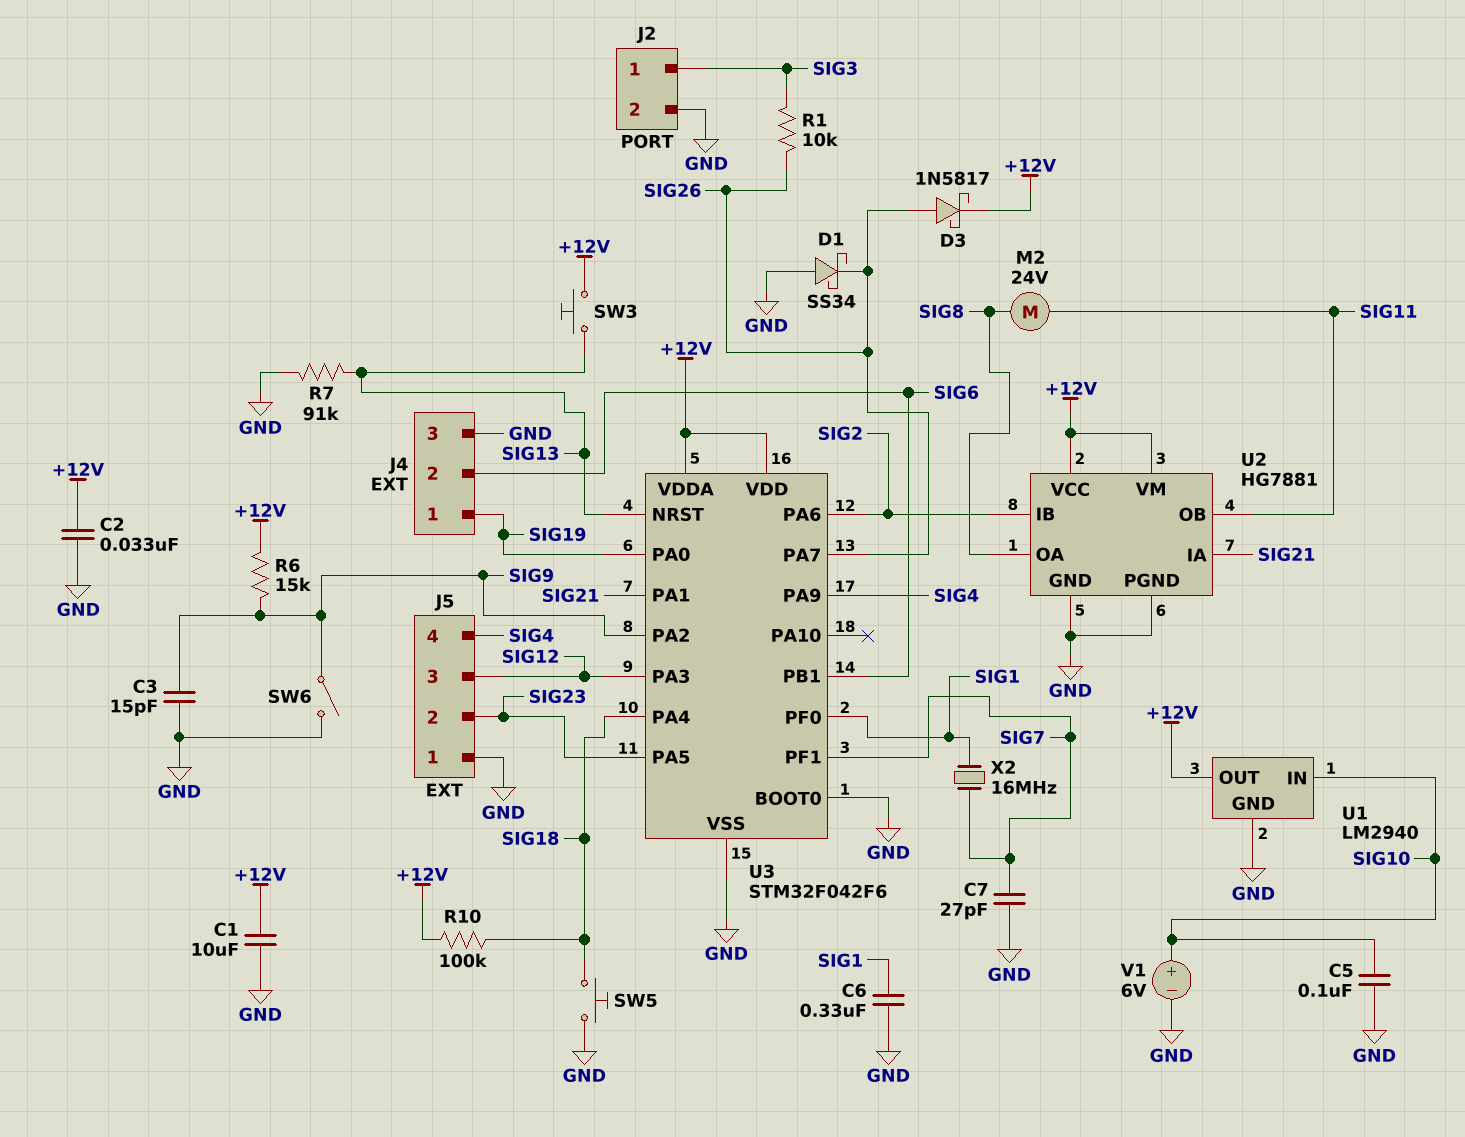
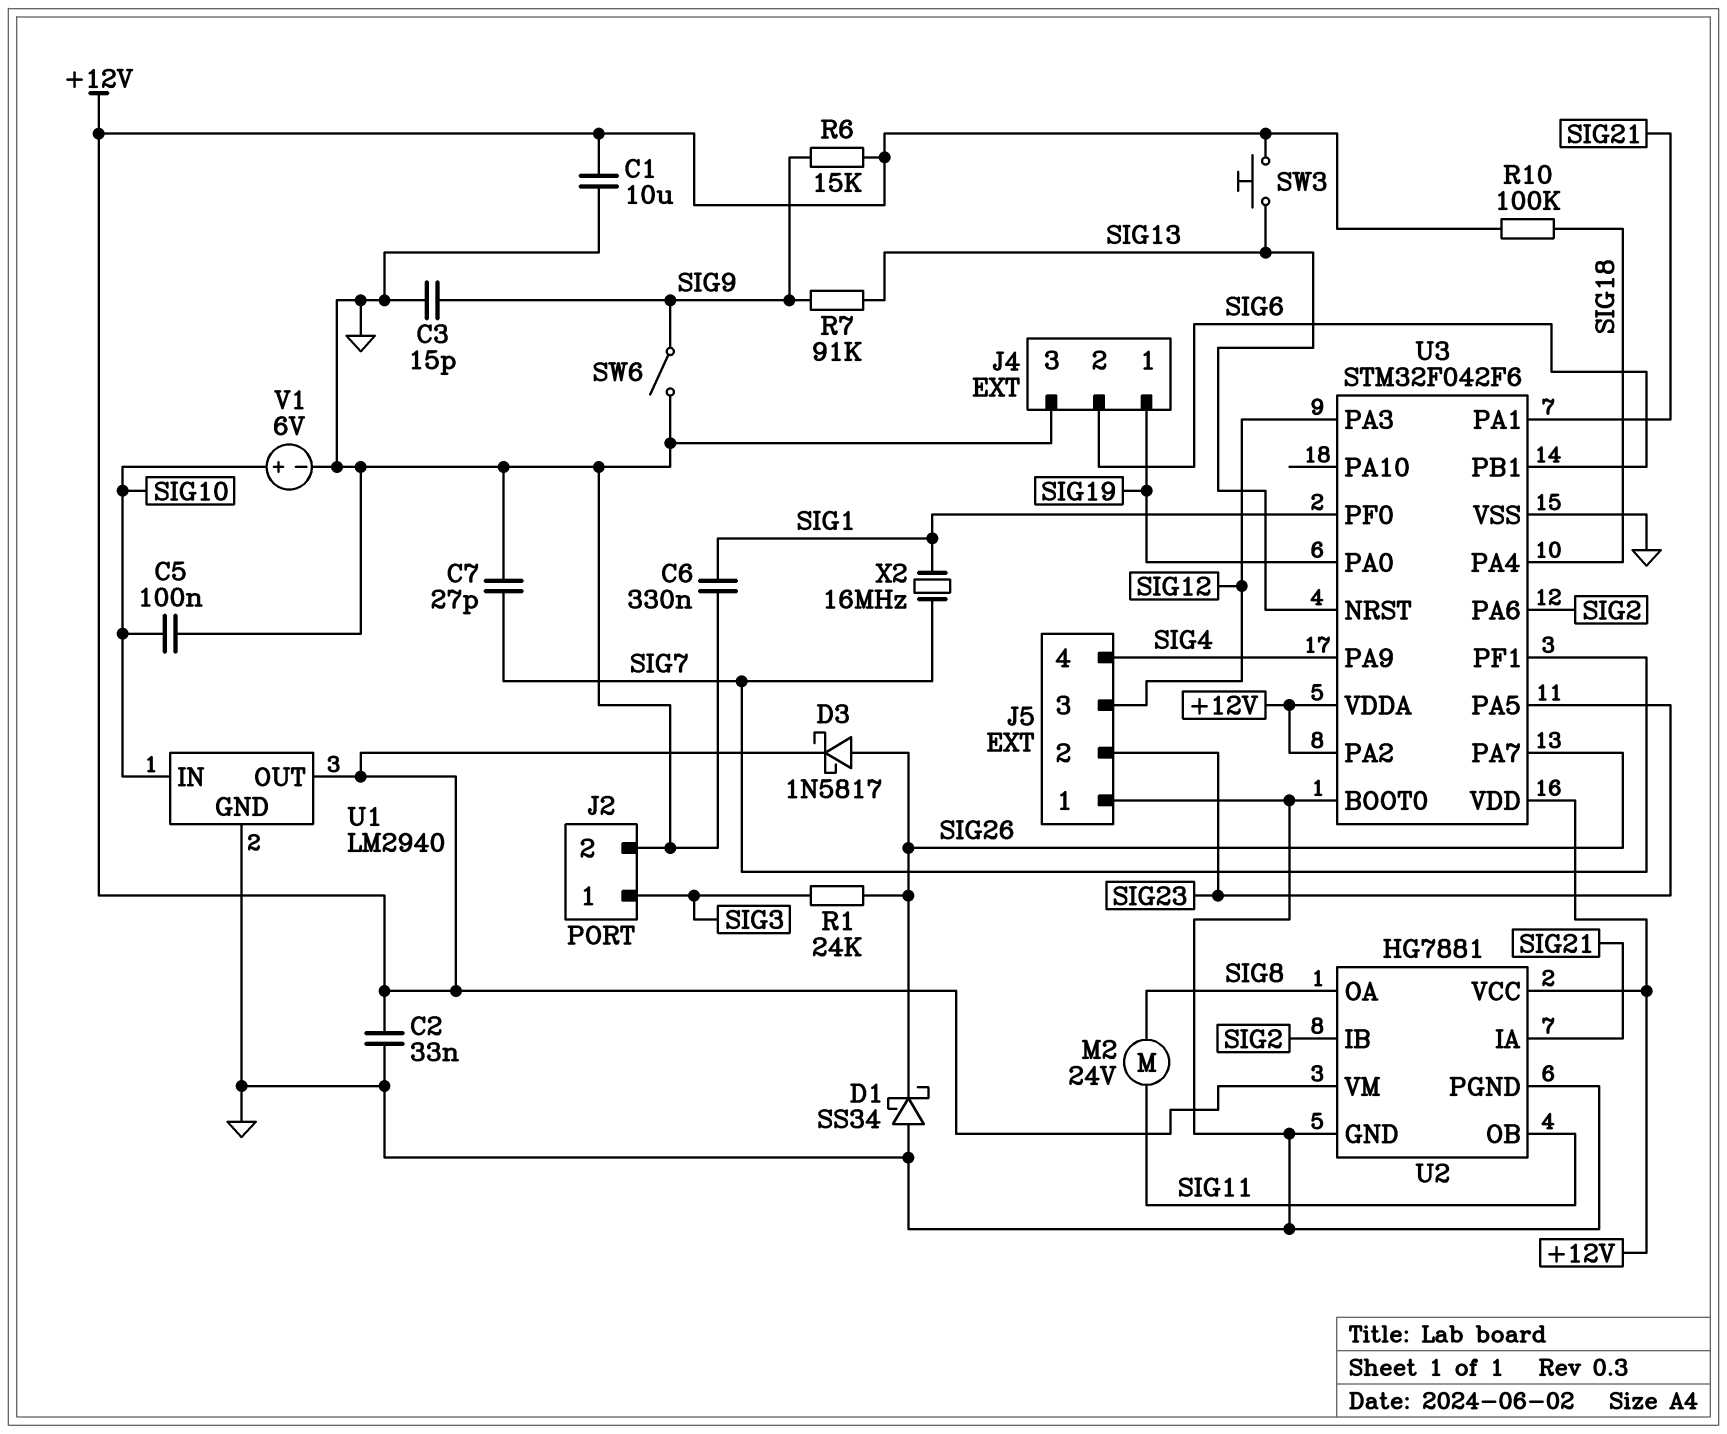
R1: 10k (SIG3, SIG26) -> 24k (SIG3, SIG26)
R7: 91k (GND, SIG13) -> 91k (SIG9, SIG13)
SW5: button (GND, SIG18) -> none
U3 pin PA2: SIG9 -> +12V

